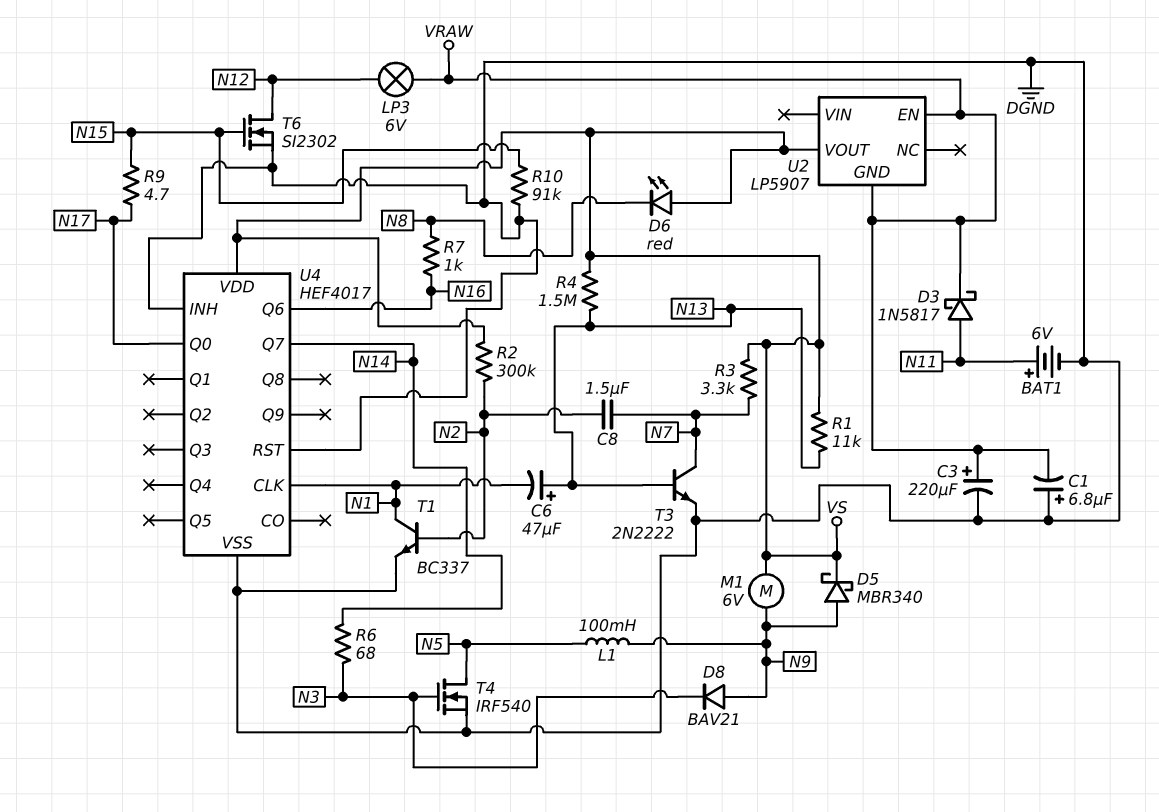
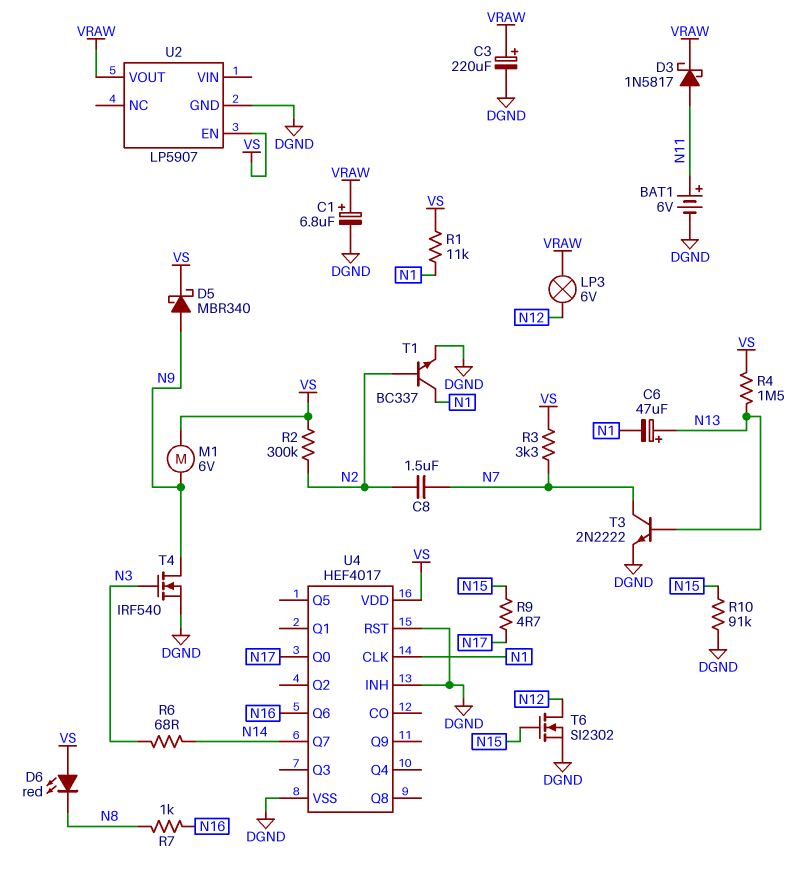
C1: 6.8uF (plus DGND, minus VRAW) -> 6.8uF (plus VRAW, minus DGND)
D8: diode BAV21 (A N9, K N3) -> none
L1: 100mH (N5, N9) -> none
R1: 11k (N13, VS) -> 11k (N1, VS)
T4: NMOS IRF540 (G N3, D N5, S DGND) -> NMOS IRF540 (G N3, D N9, S DGND)
U2 pin EN: VRAW -> VS
U2 pin GND: VRAW -> DGND
U2 pin VOUT: VS -> VRAW

